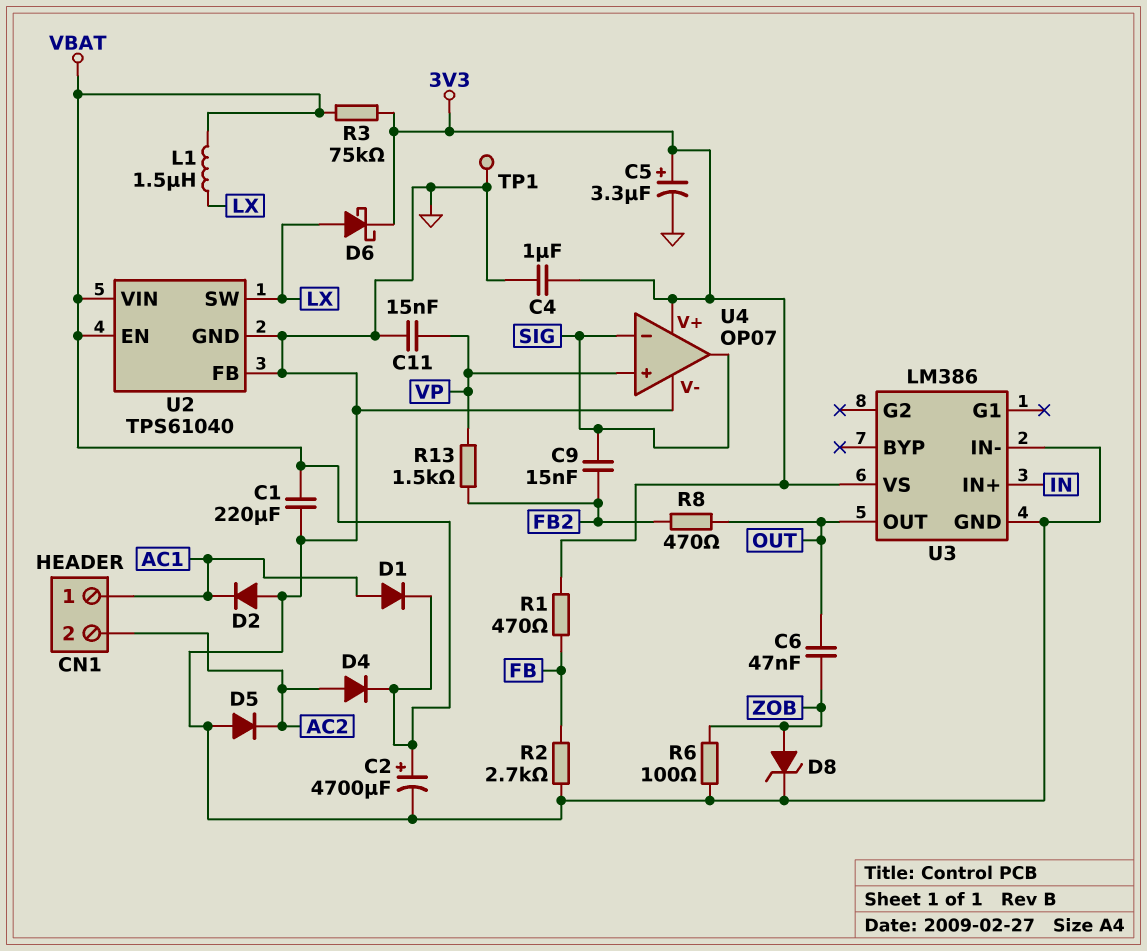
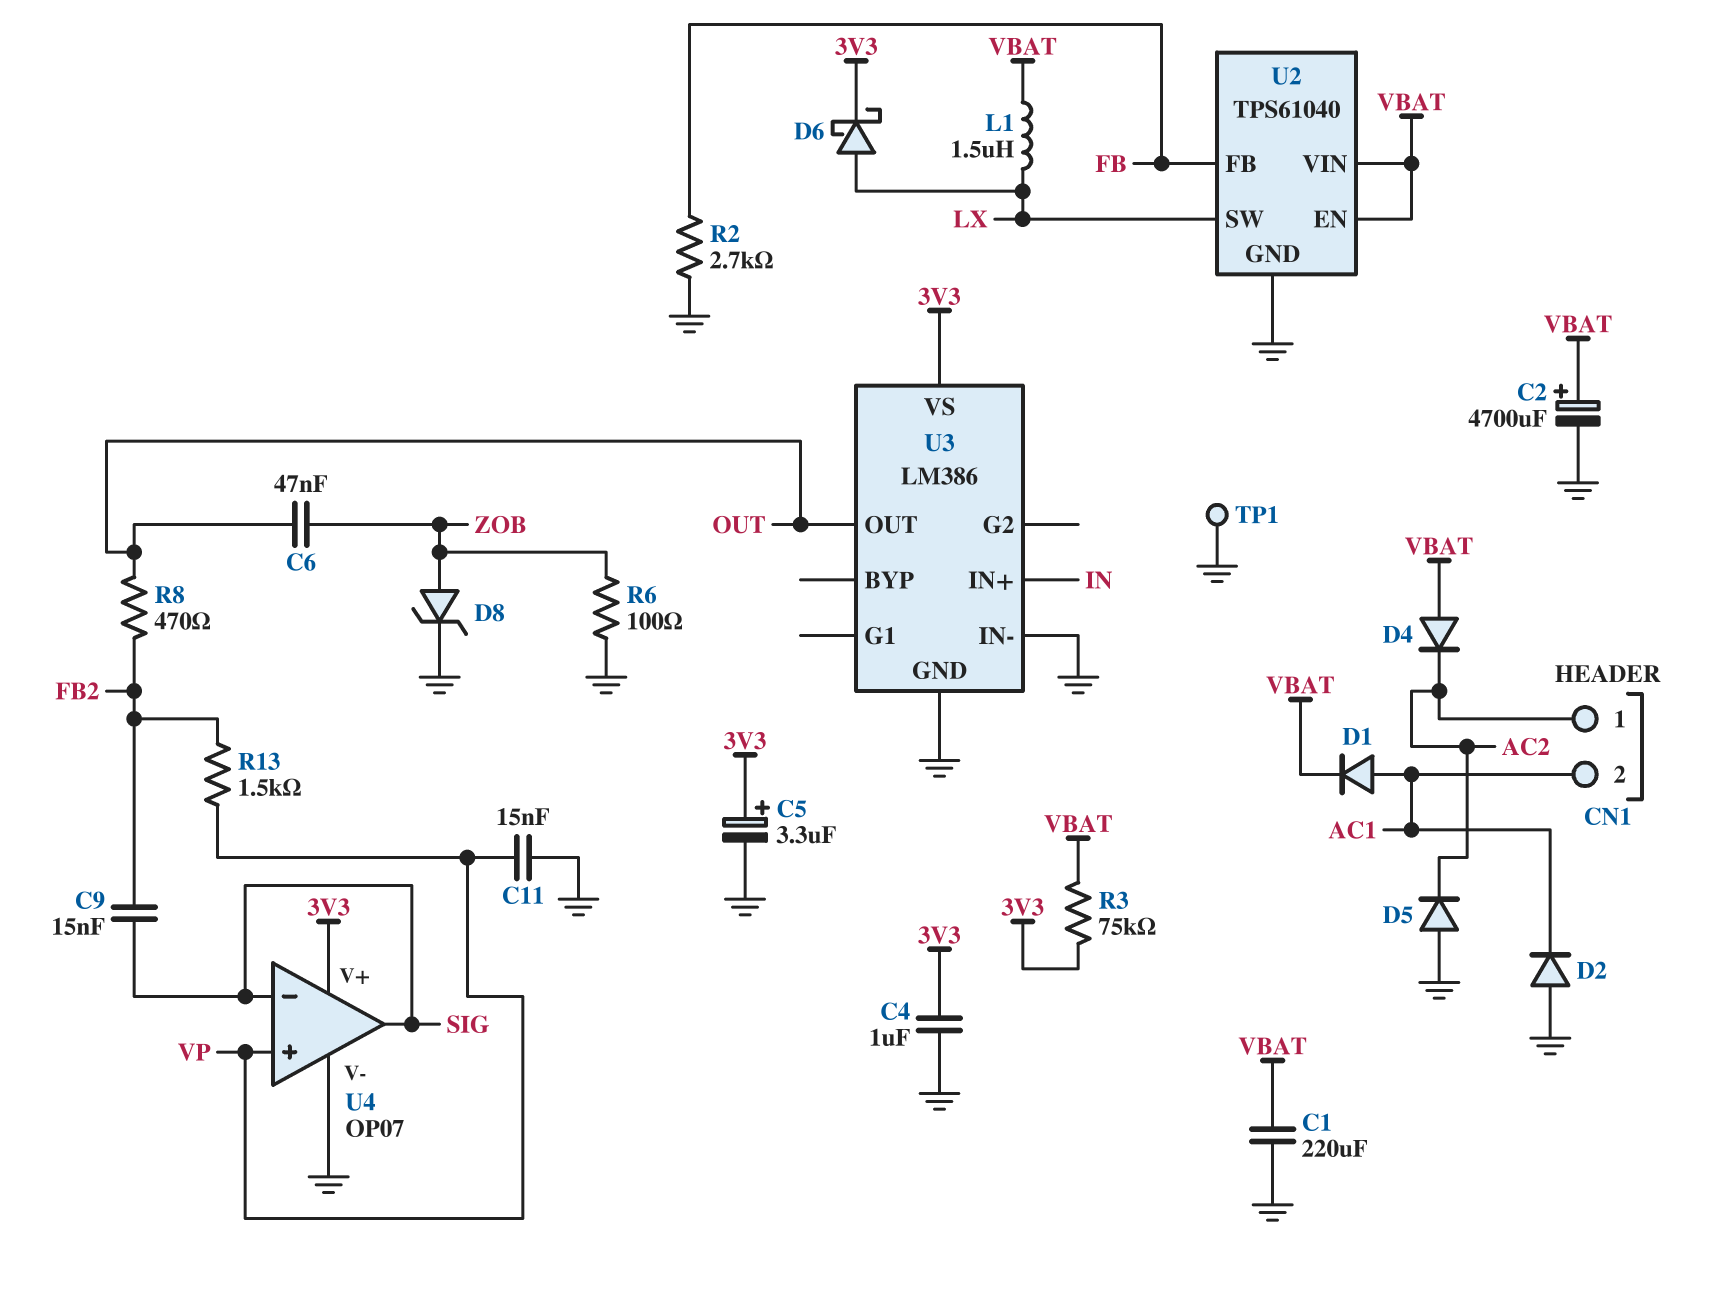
CN1 pin 1: AC1 -> AC2
CN1 pin 2: AC2 -> AC1
D4: diode (A AC2, K VBAT) -> diode (A VBAT, K AC2)
R1: 470 (3V3, FB) -> none
U2 pin FB: GND -> FB

